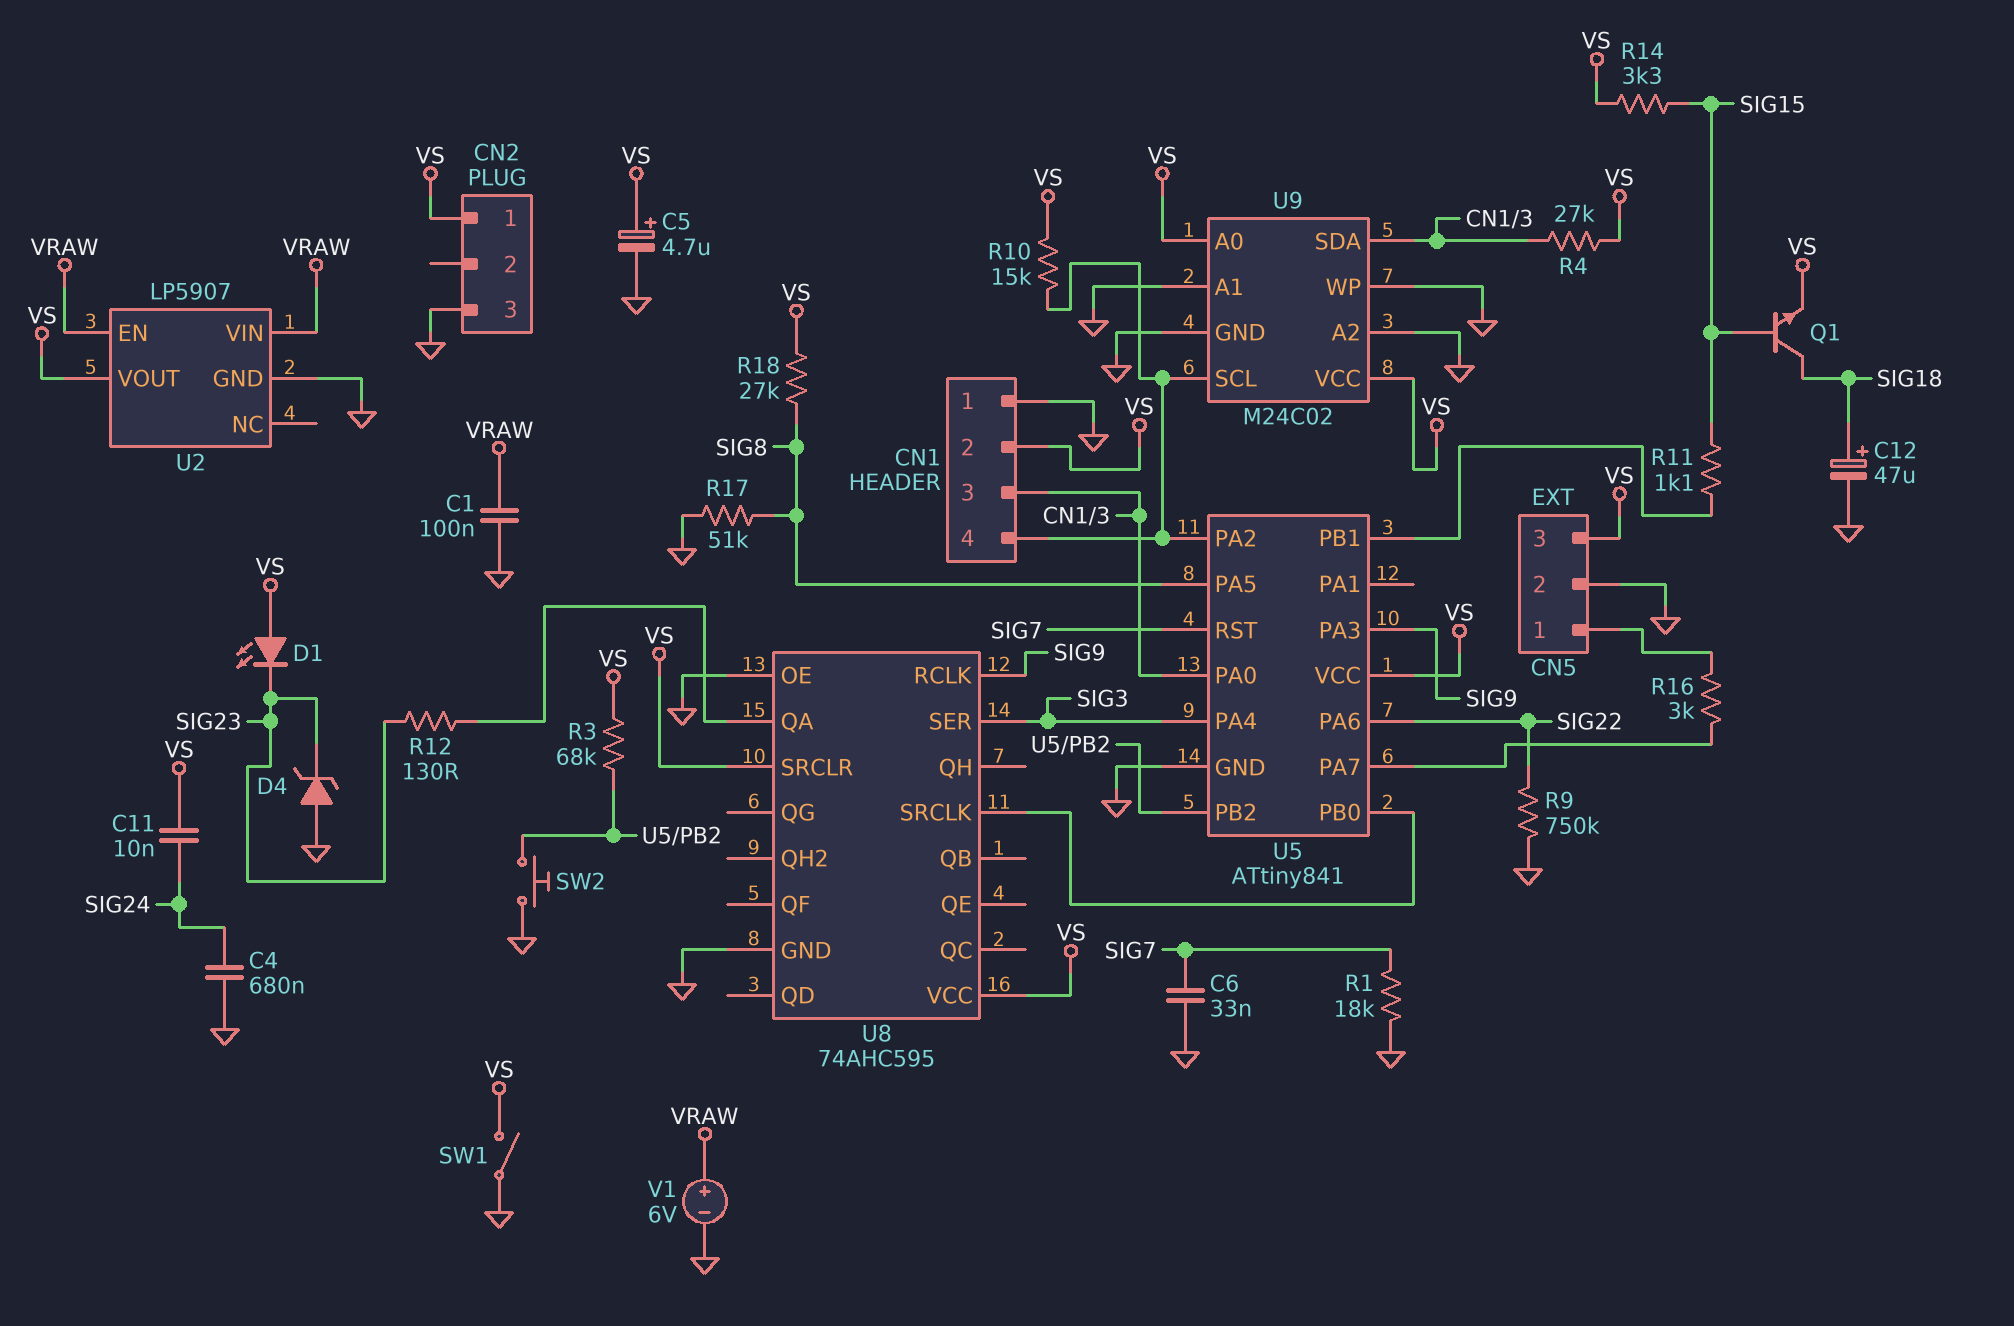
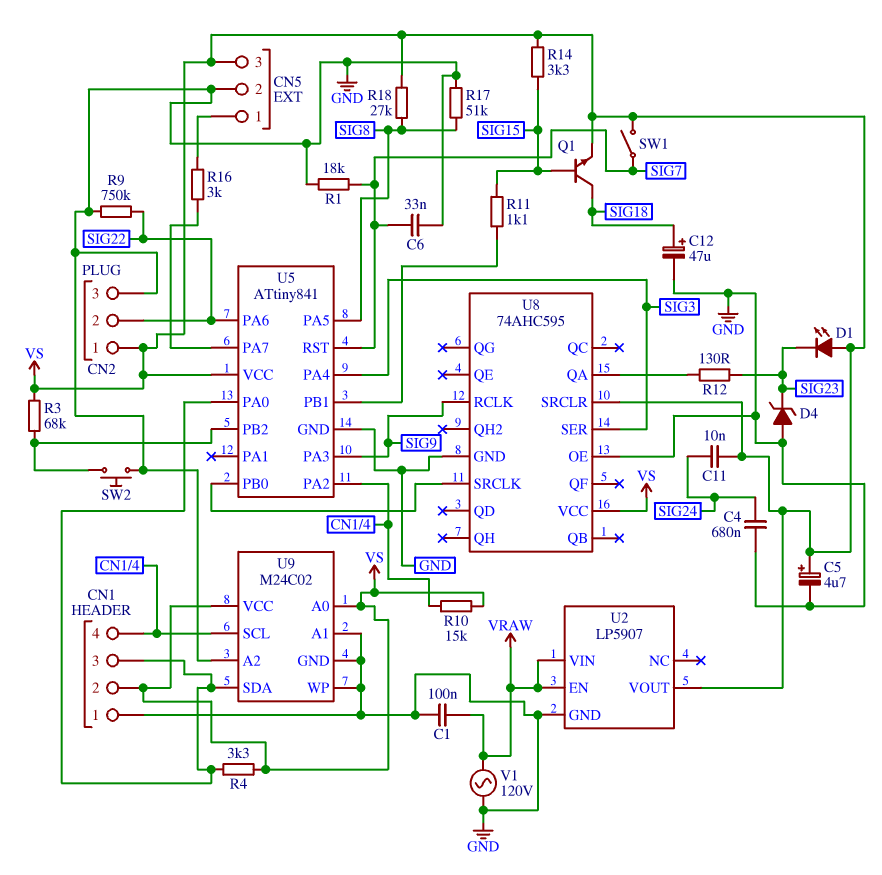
CN2 pin 2: none -> SIG22
R4: 27k (CN1/3, VS) -> 3.3k (CN1/3, VS)
SW1: switch (GND, VS) -> switch (SIG7, VS)
V1: 6V (plus VRAW, minus GND) -> AC 120V (GND, VRAW)

